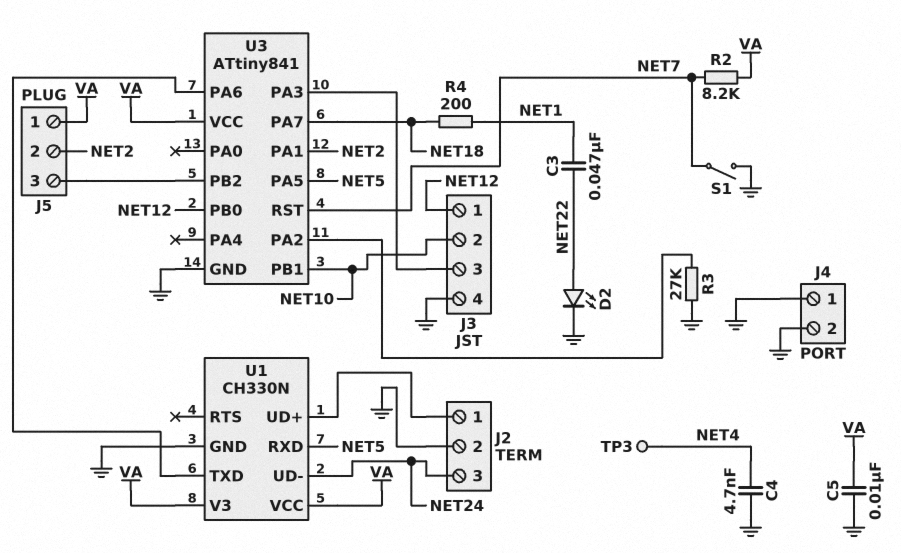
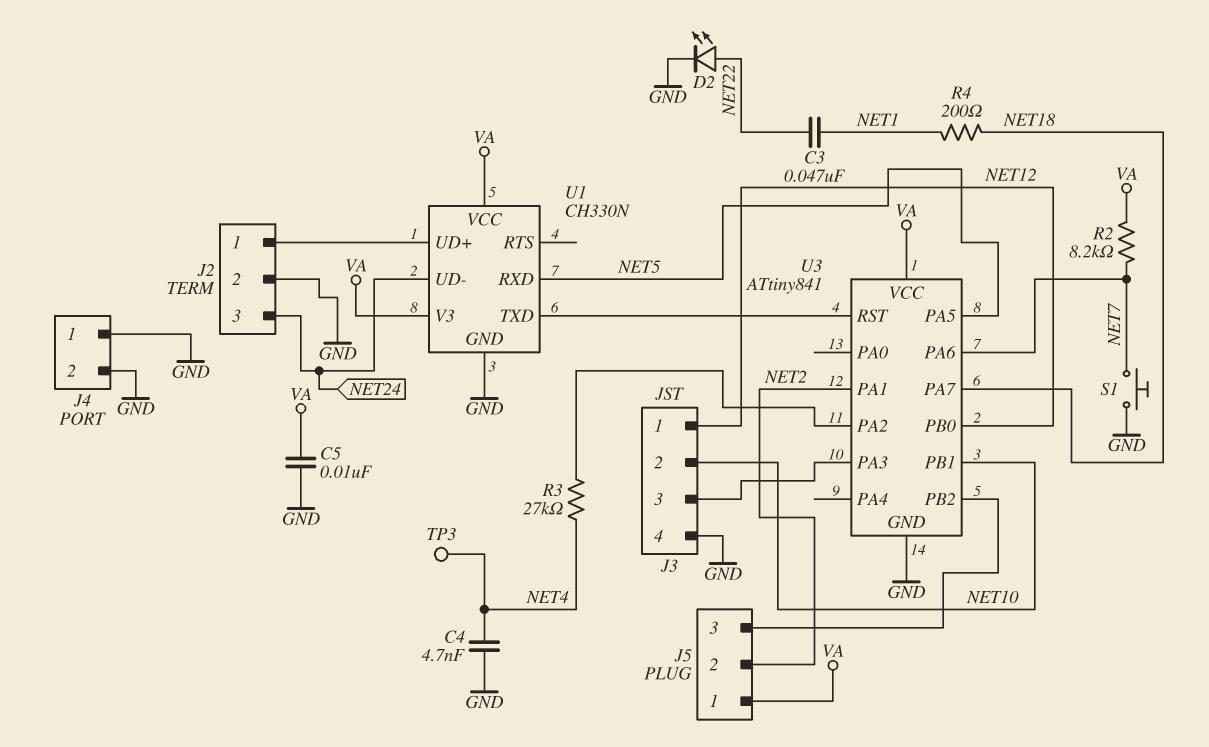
R3: 27k (GND, U3/PA2) -> 27k (NET4, U3/PA2)
S1: switch (GND, NET7) -> button (GND, NET7)
U3 pin PA6: U1/TXD -> NET7
U3 pin RST: NET7 -> U1/TXD

